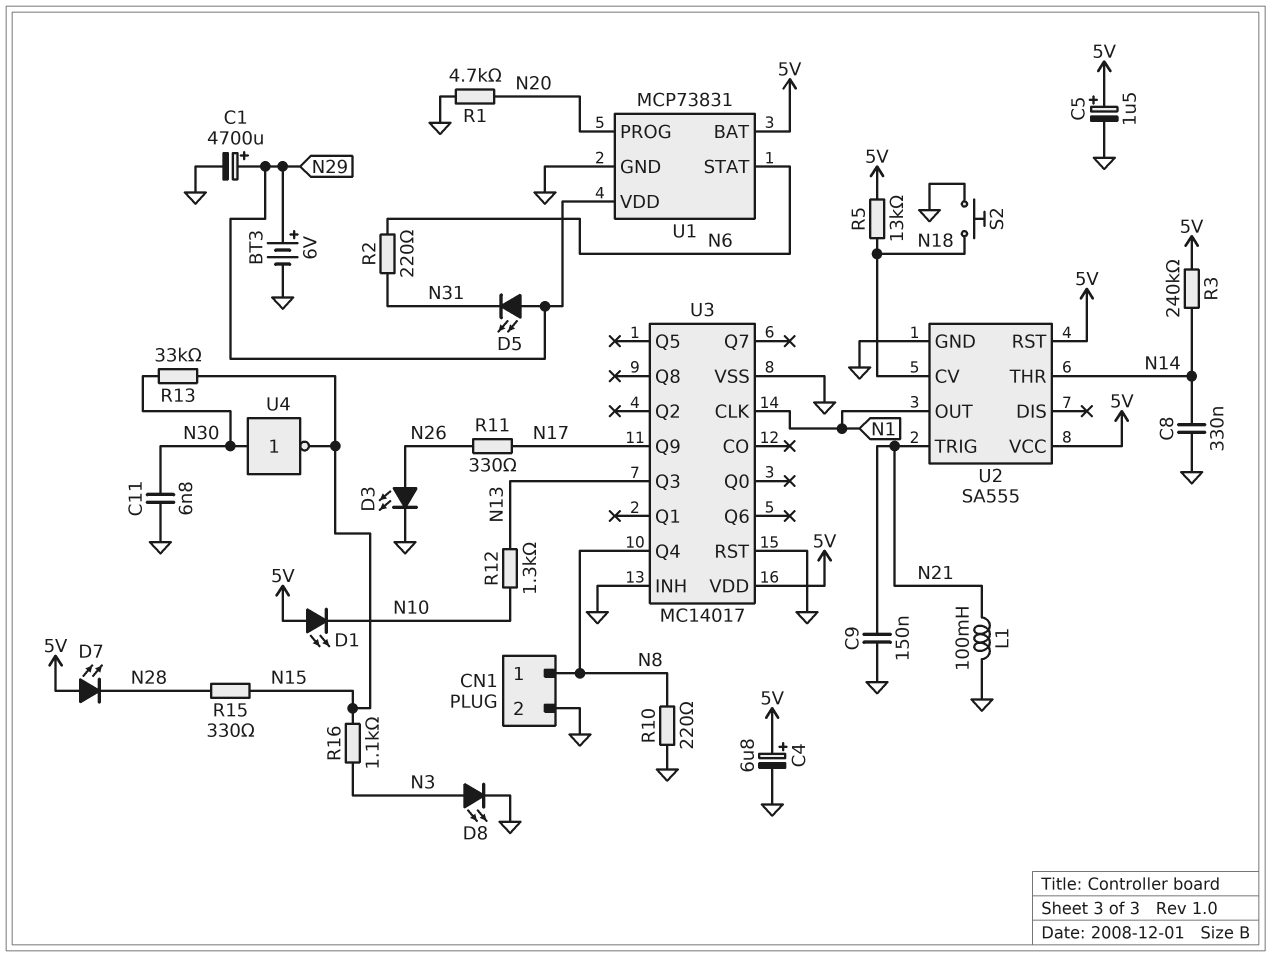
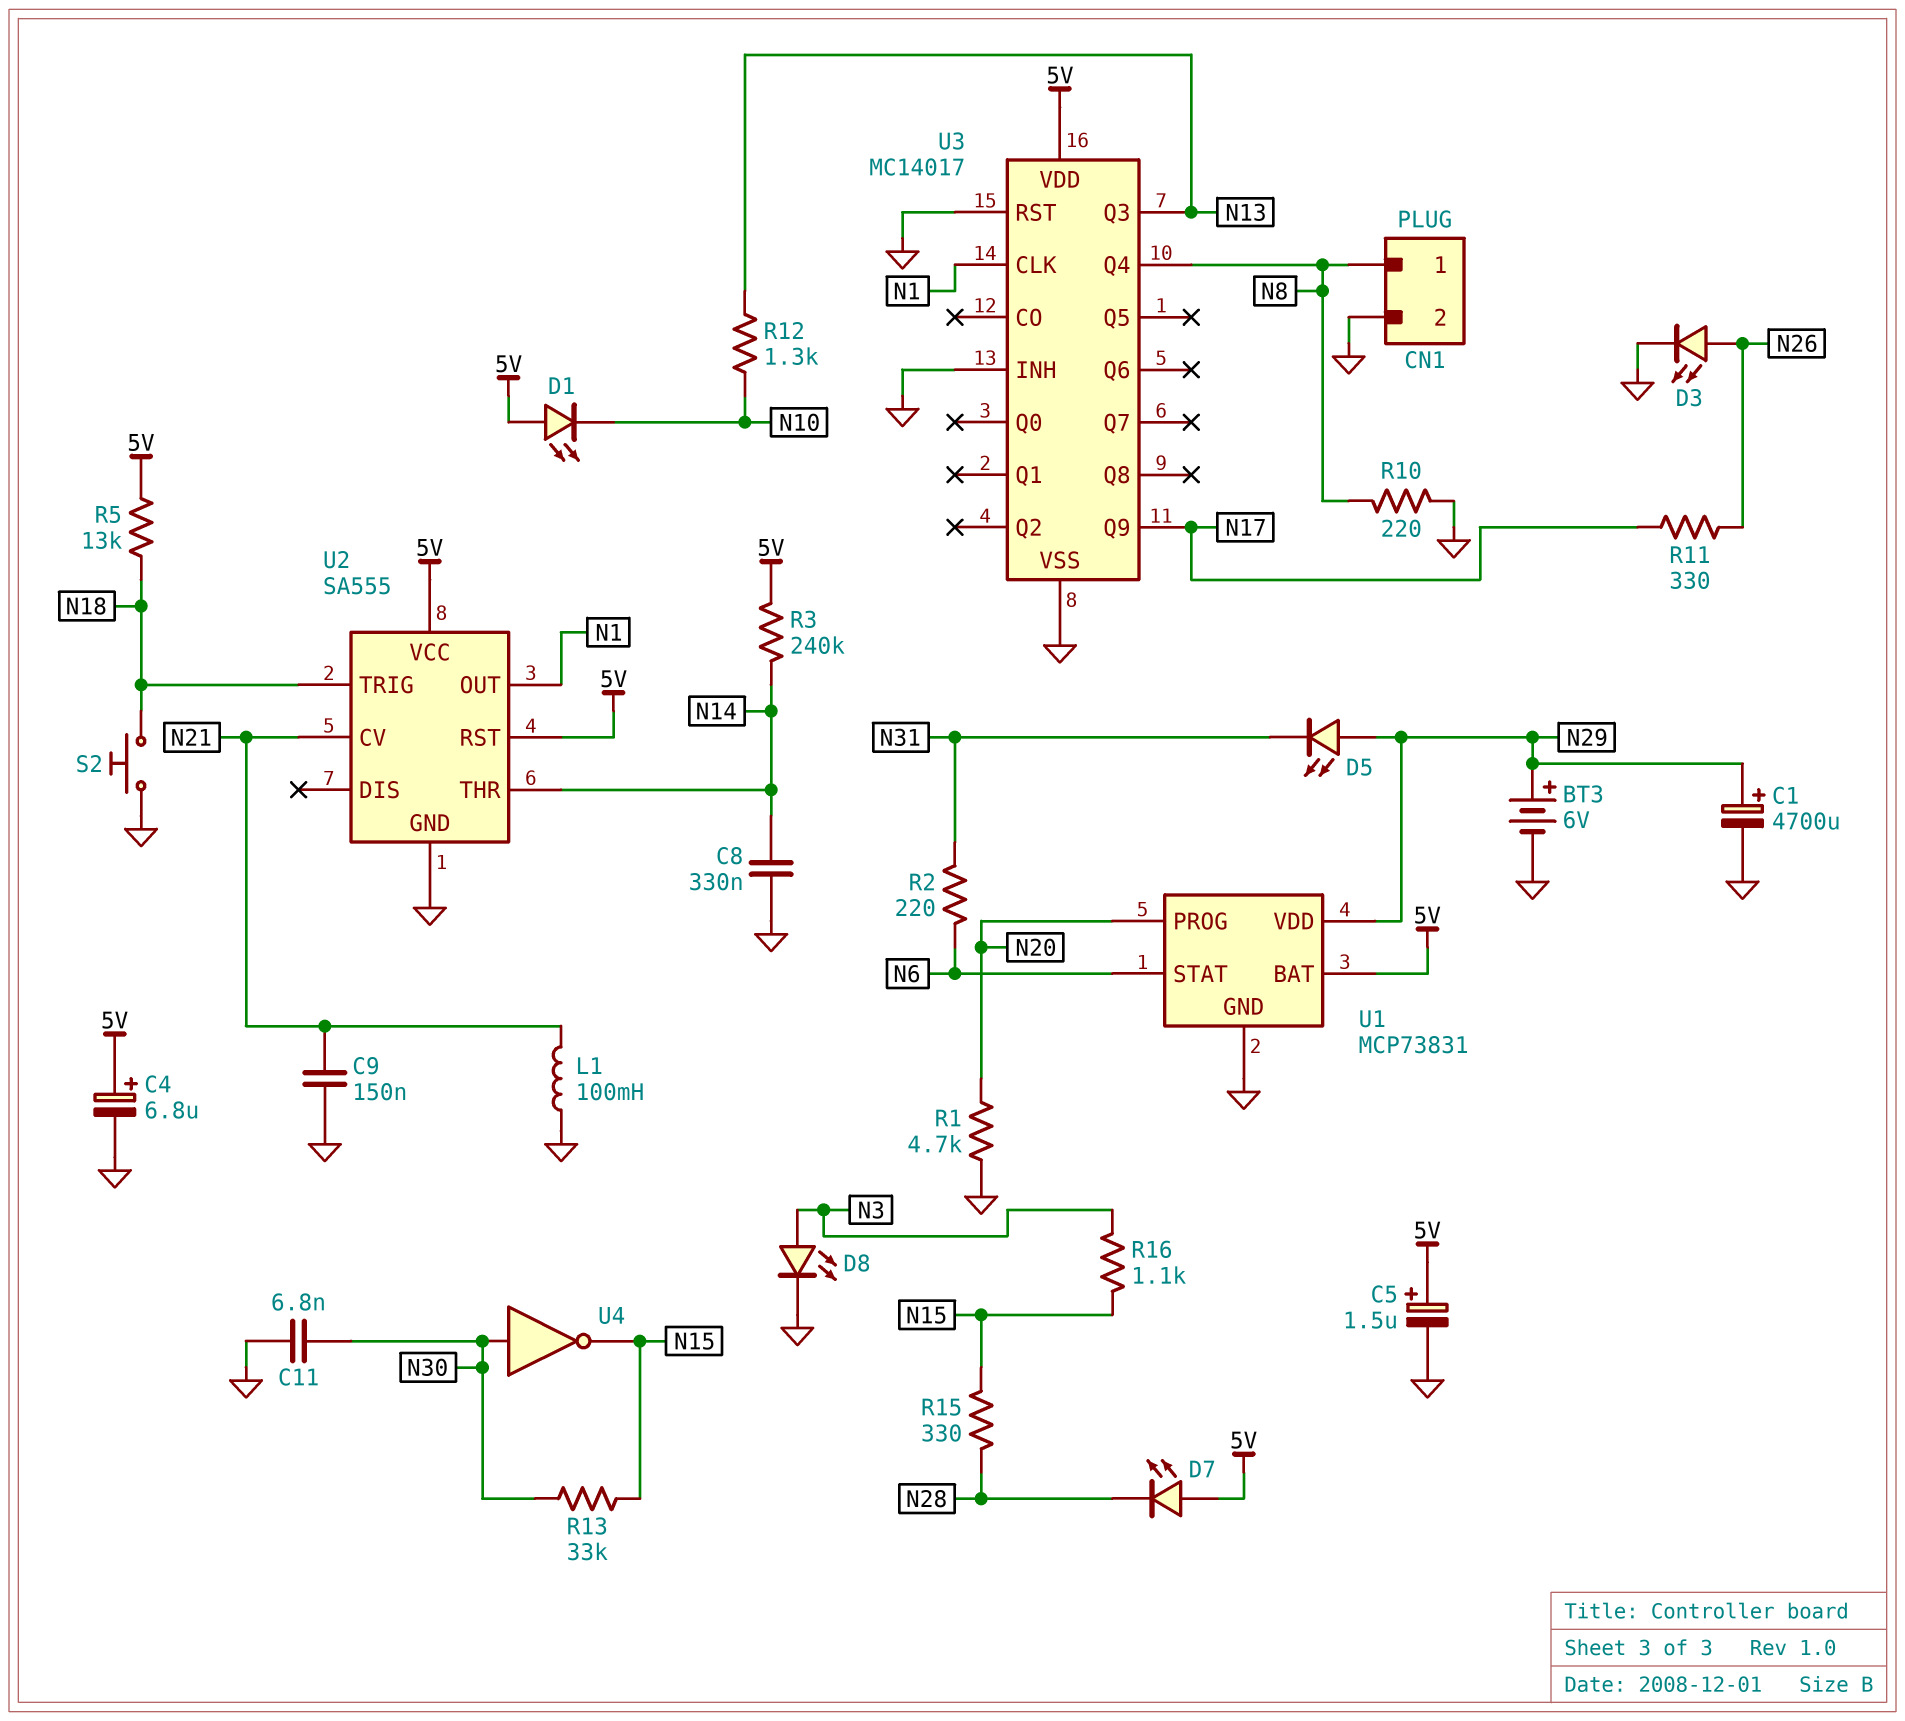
U2 pin CV: N18 -> N21
U2 pin TRIG: N21 -> N18

